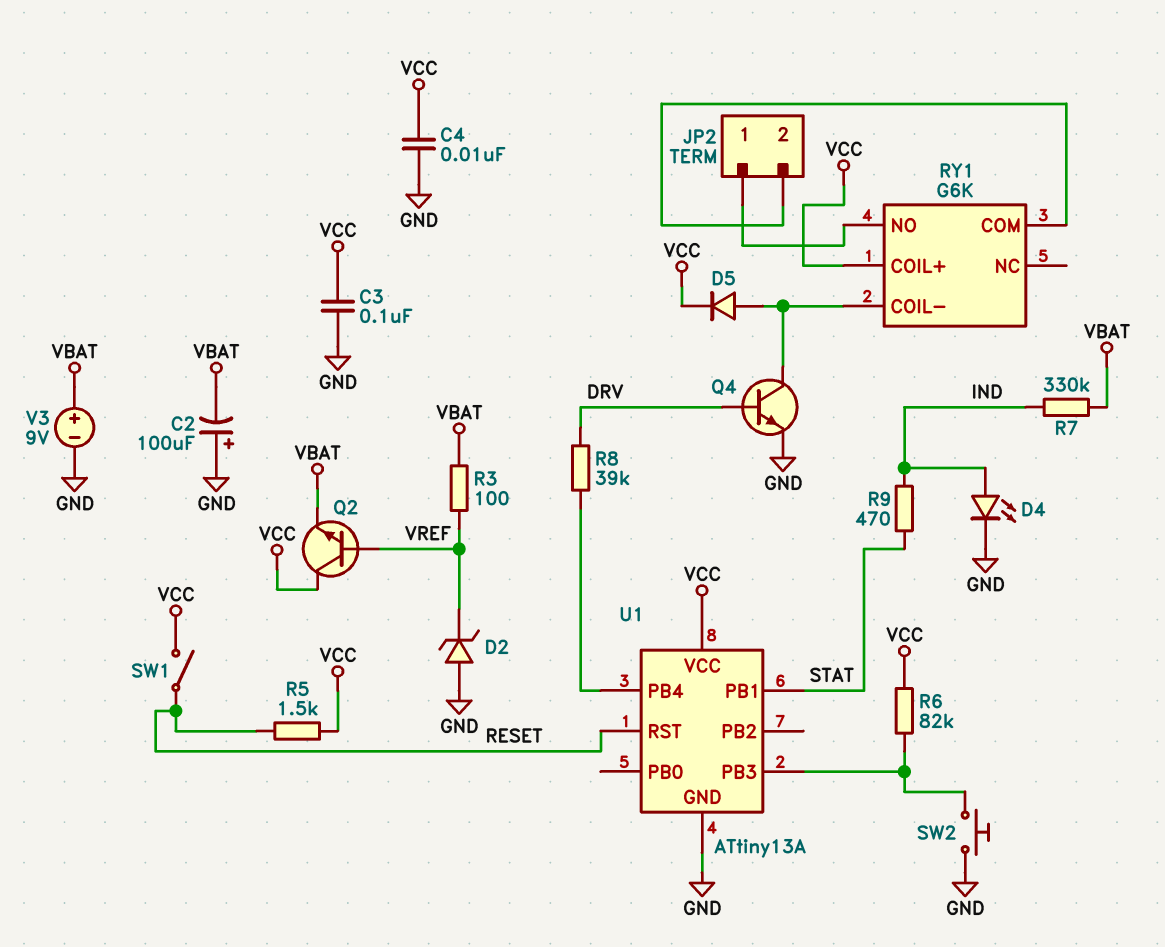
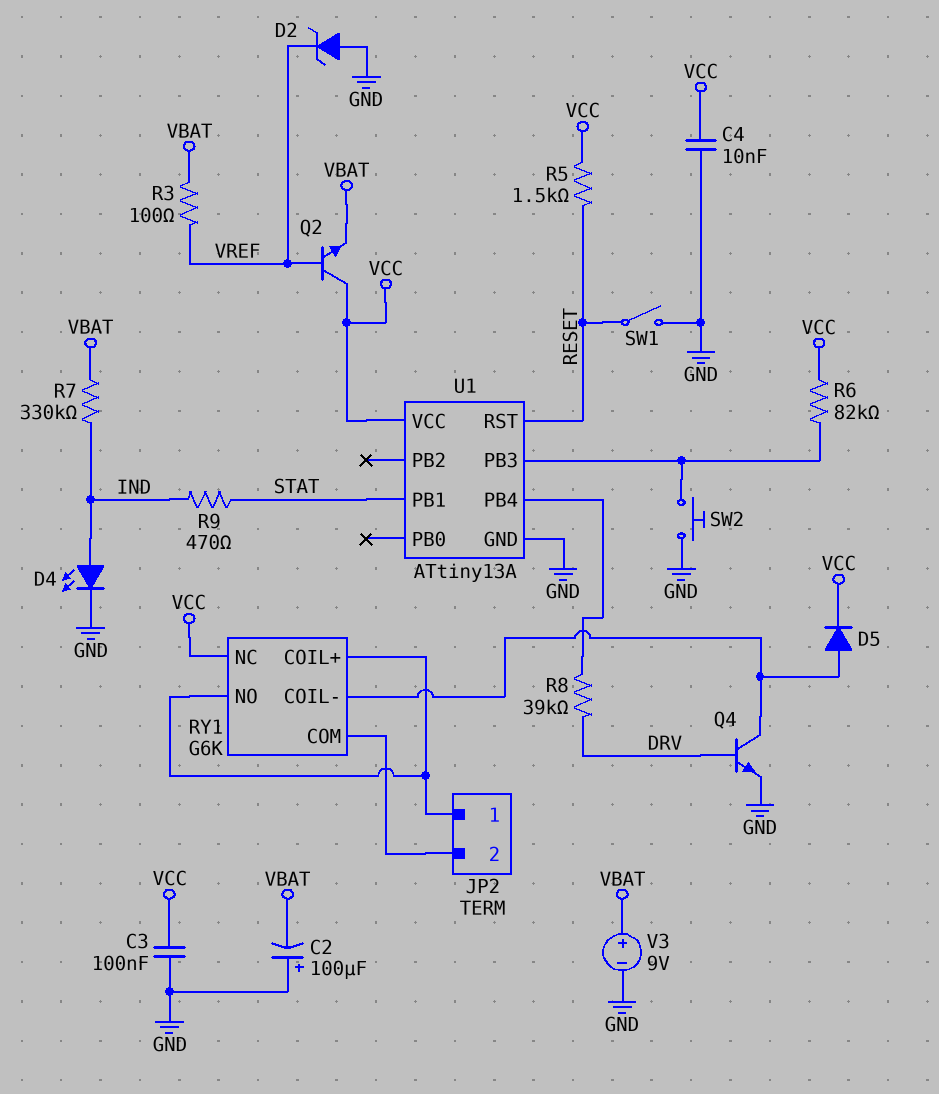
RY1 pin COIL+: VCC -> JP2/1
RY1 pin NC: none -> VCC
SW1: switch (RESET, VCC) -> switch (GND, RESET)

